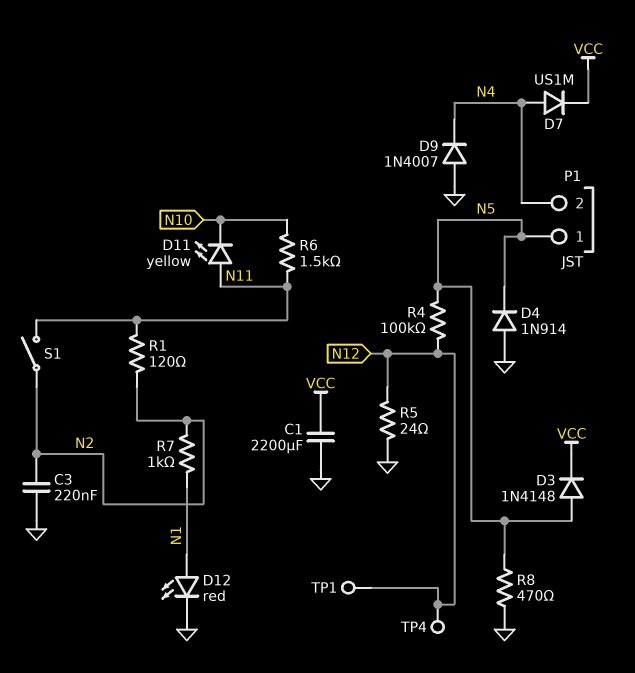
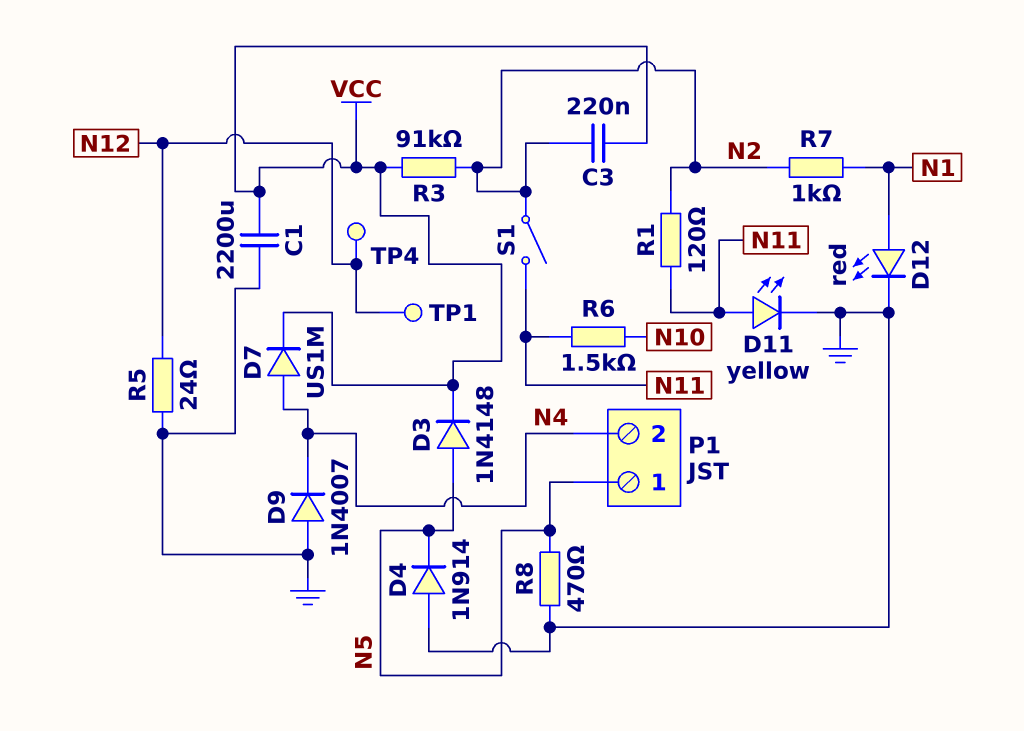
C3: 220nF (GND, N2) -> 220nF (N2, VCC)
D11: LED yellow (A N11, K N10) -> LED yellow (A N11, K GND)
R3: none -> 91k (N2, VCC)
R4: 100k (N5, N12) -> none

